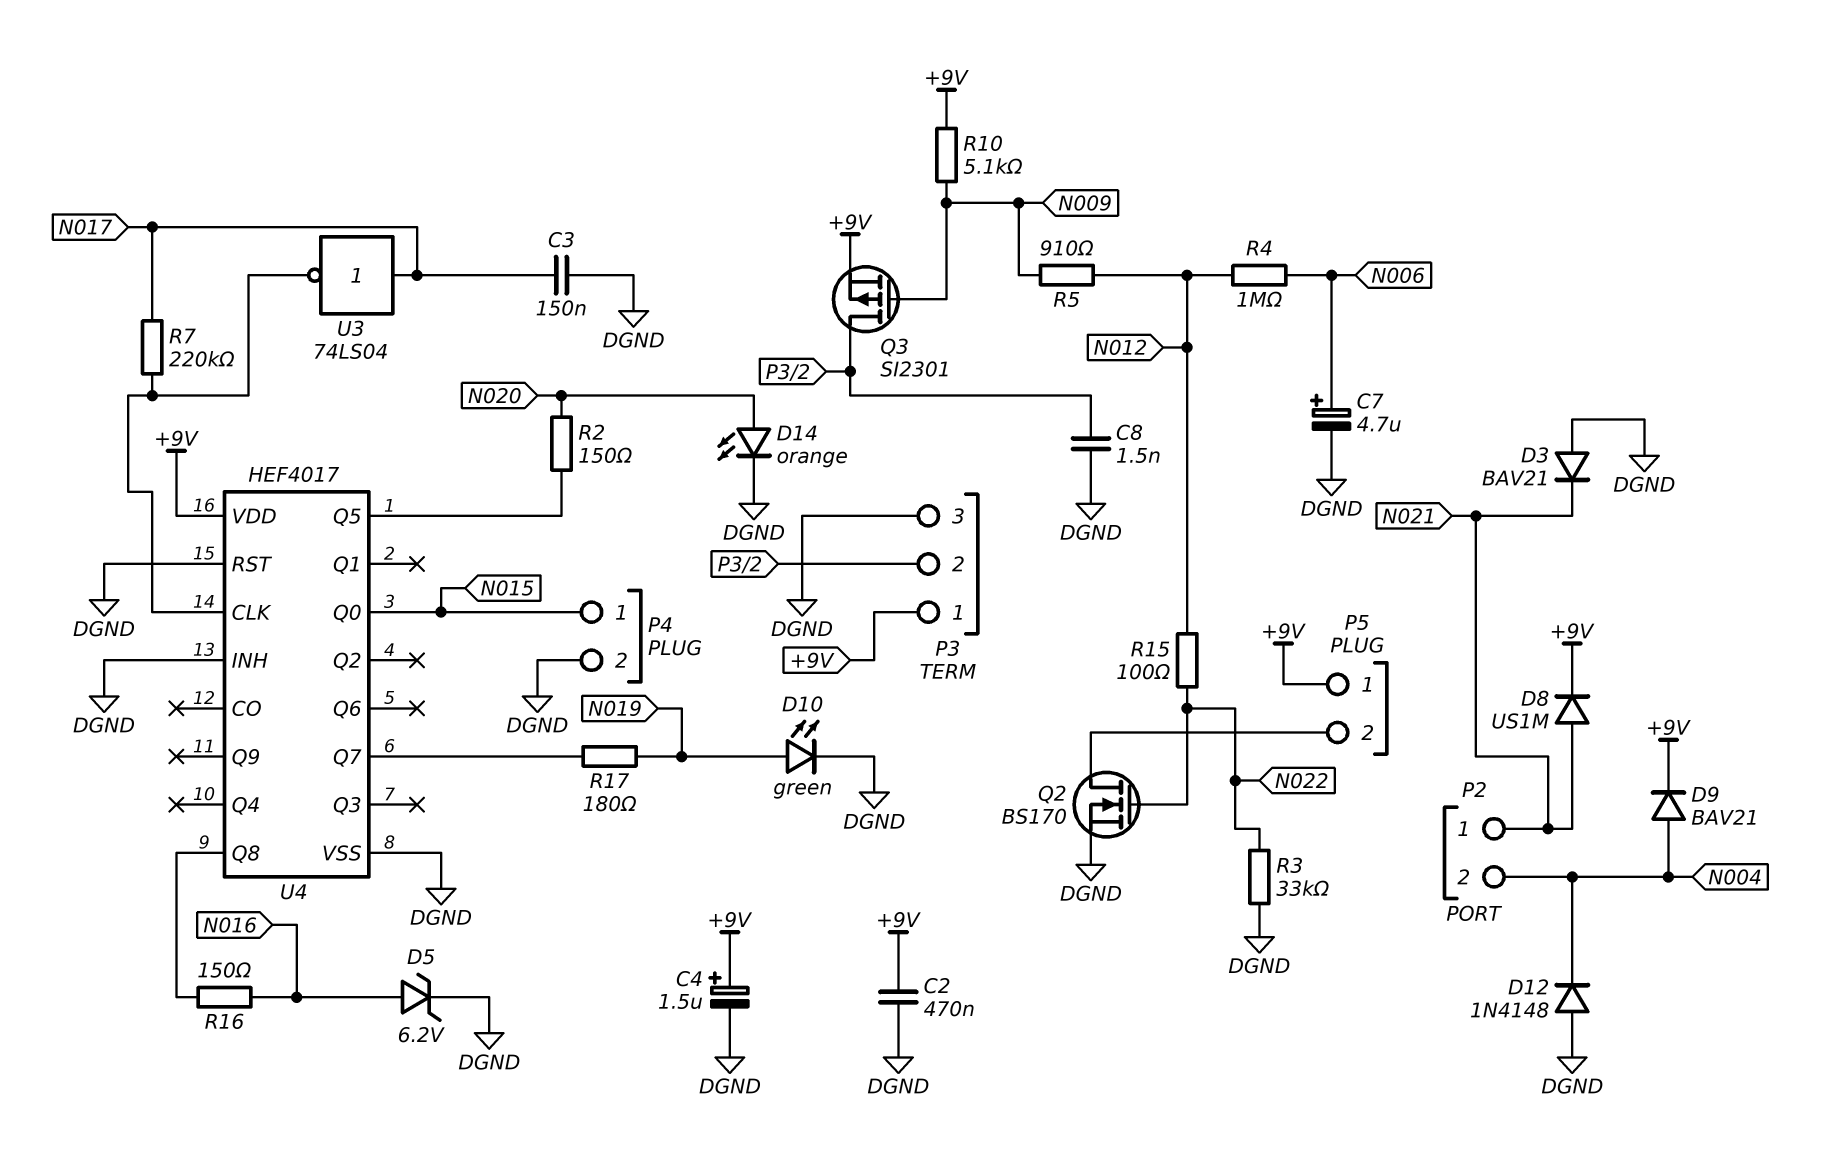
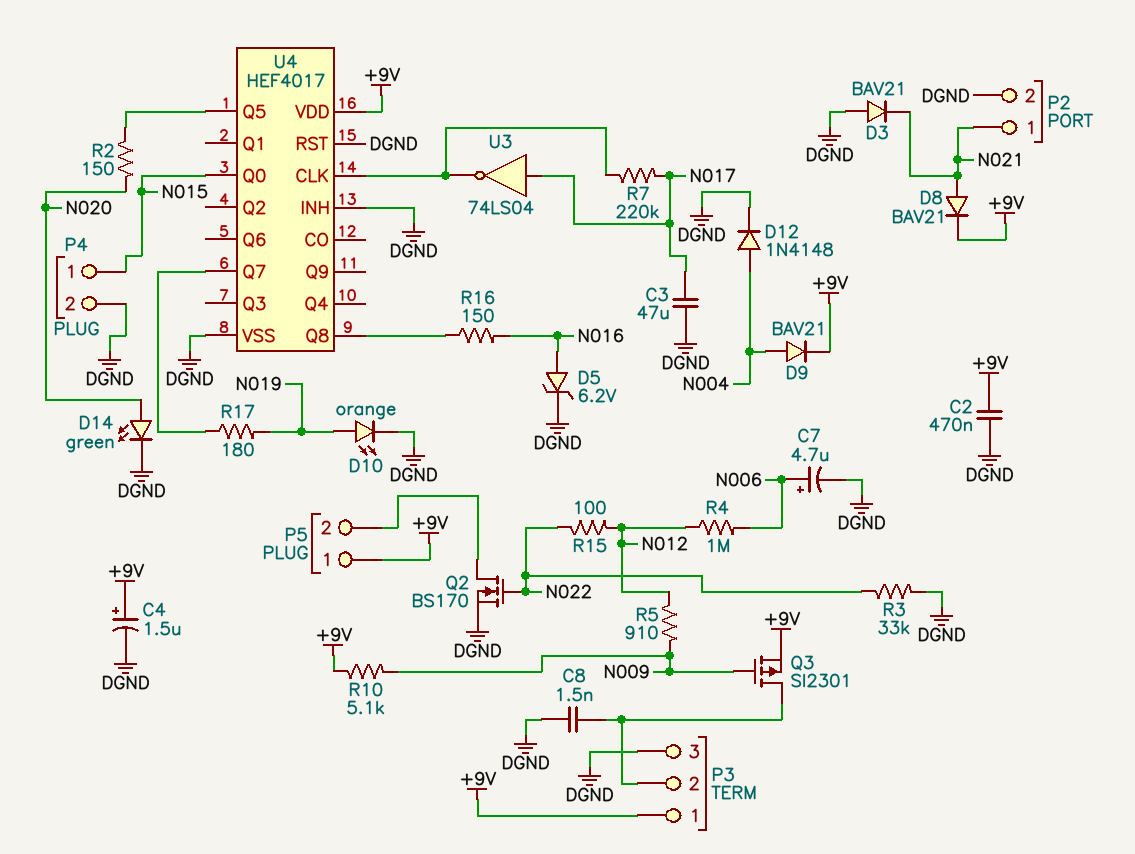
C3: 150nF (DGND, N017) -> 47uF (DGND, N017)
D8: diode US1M (A N021, K +9V) -> diode BAV21 (A N021, K +9V)
D10: LED green (A N019, K DGND) -> LED orange (A N019, K DGND)
D12: diode 1N4148 (A DGND, K N004) -> diode 1N4148 (A N004, K DGND)
D14: LED orange (A N020, K DGND) -> LED green (A N020, K DGND)
P2 pin 2: N004 -> DGND

